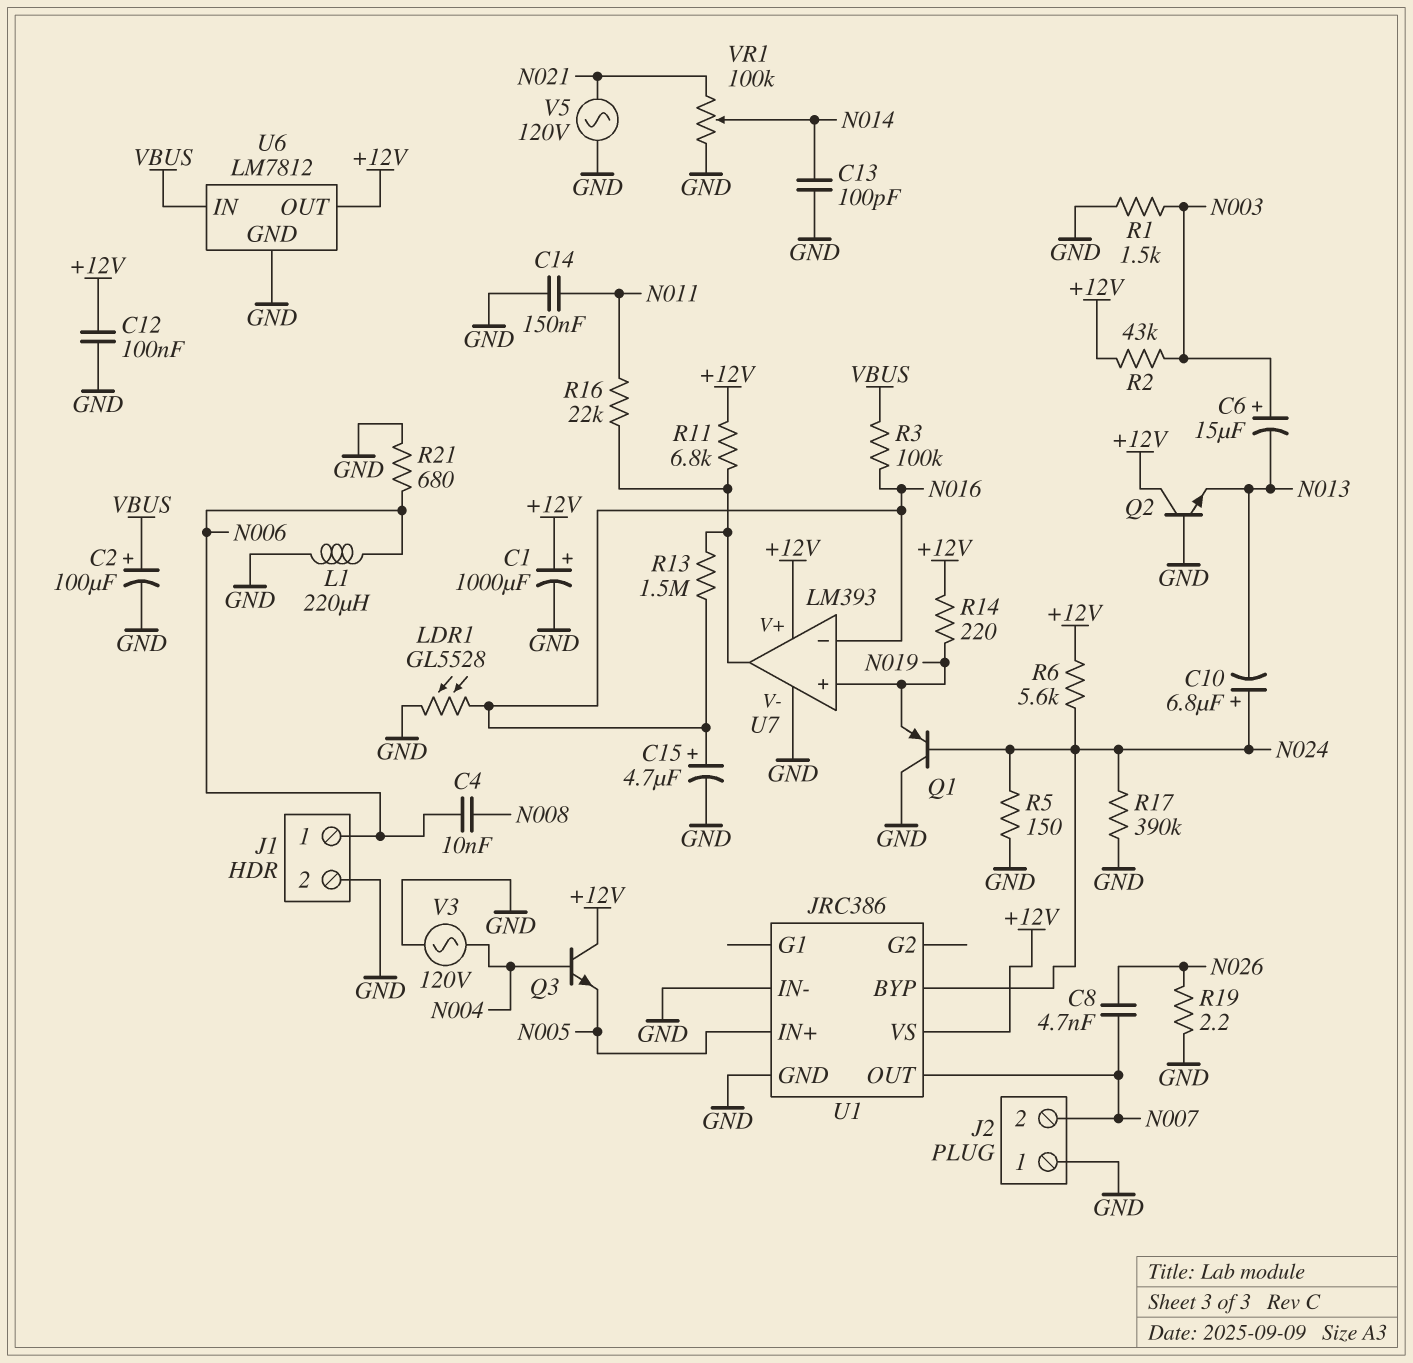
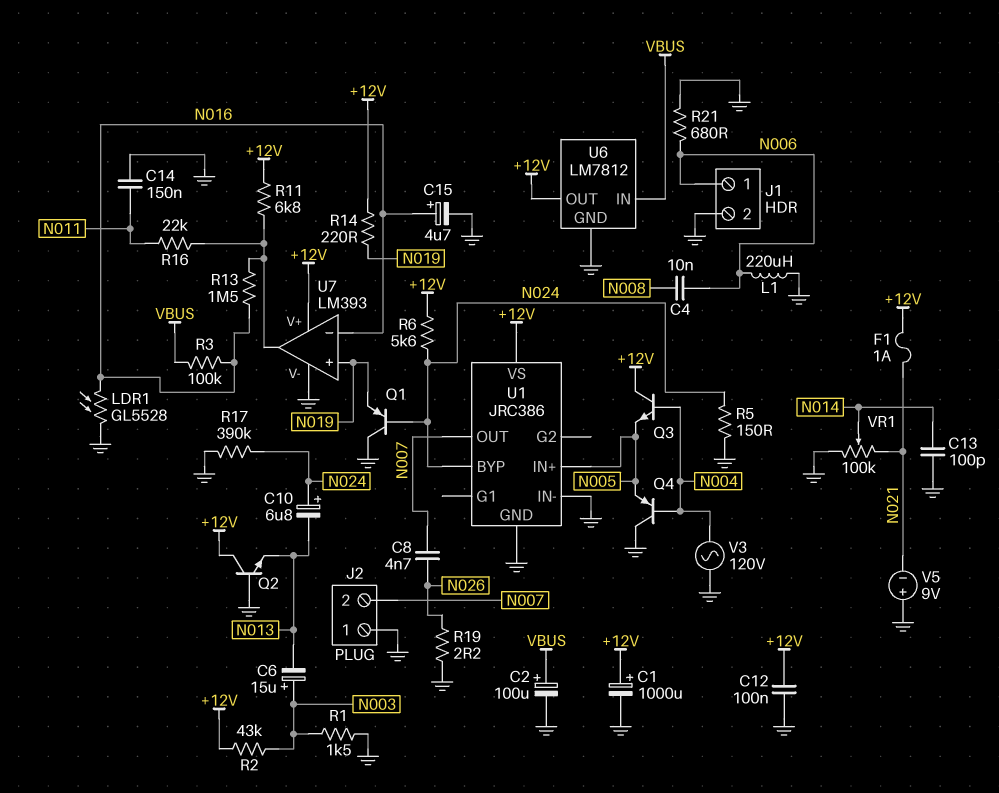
F1: none -> 1A (+12V, N021)
Q4: none -> PNP (B N004, C GND, E N005)
V5: AC 120V (GND, N021) -> 9V (plus GND, minus N021)

